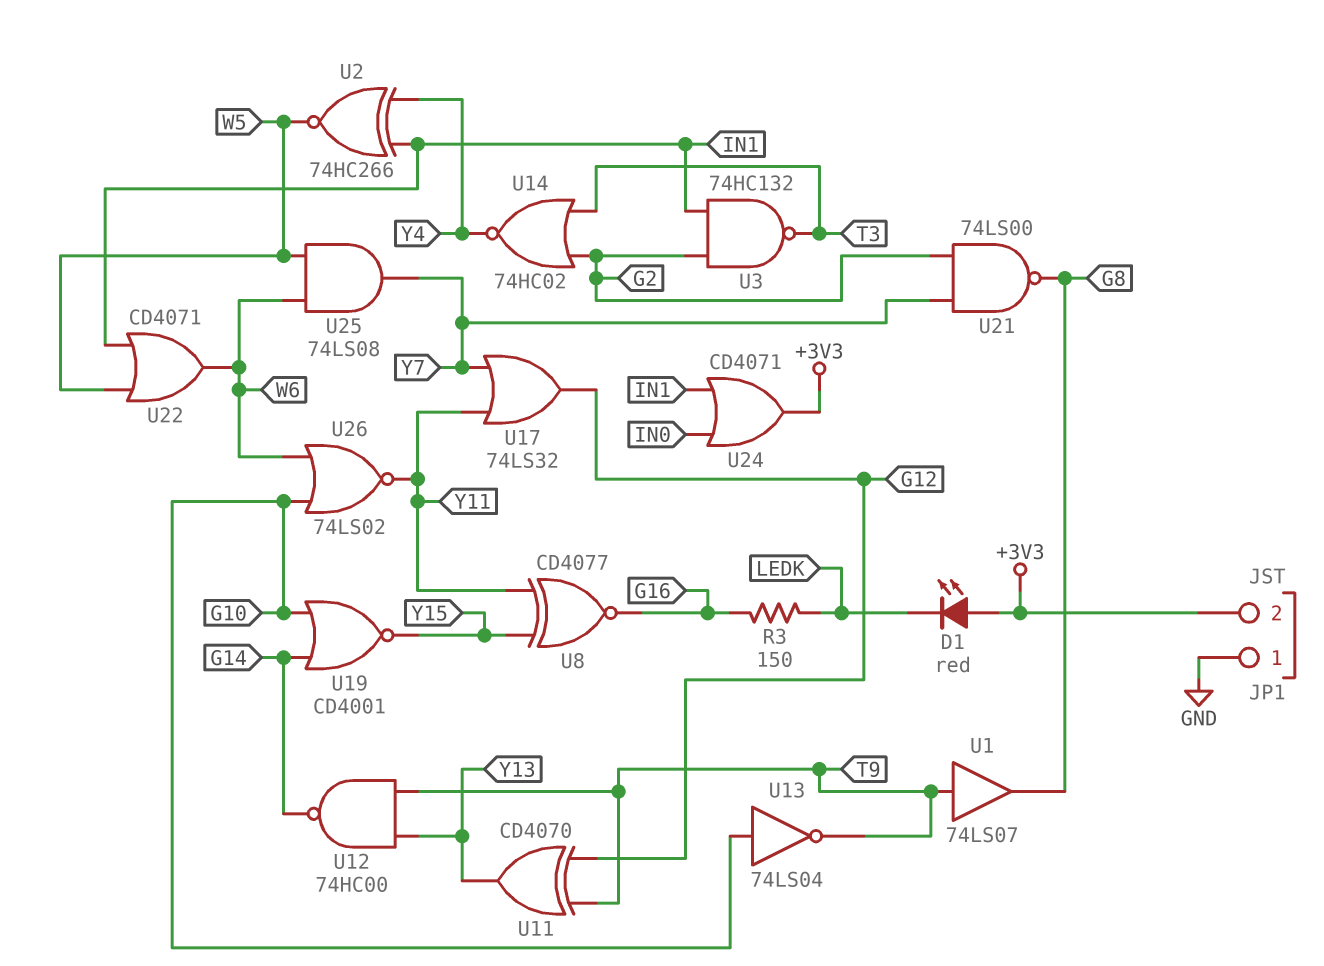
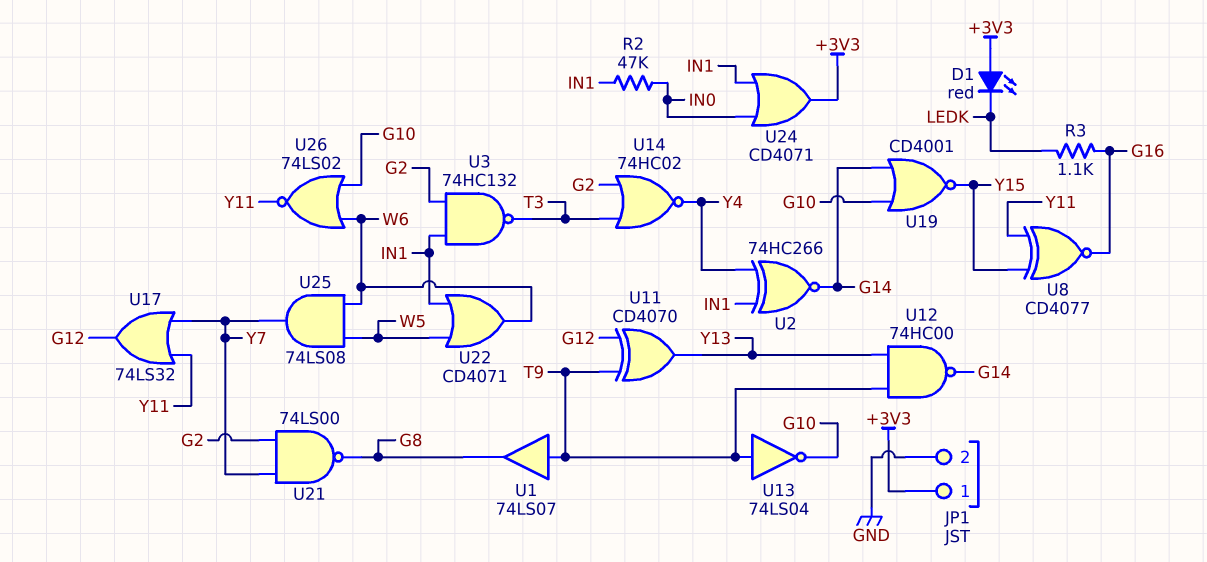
JP1 pin 1: GND -> +3V3
JP1 pin 2: +3V3 -> GND
R2: none -> 47k (IN0, IN1)
R3: 150 (G16, LEDK) -> 1.1k (G16, LEDK)
U2: XNOR 74HC266 (in IN1, in Y4, out W5) -> XNOR 74HC266 (in IN1, in Y4, out G14)
U13: NOT 74LS04 (in G10, out T9) -> NOT 74LS04 (in T9, out G10)

